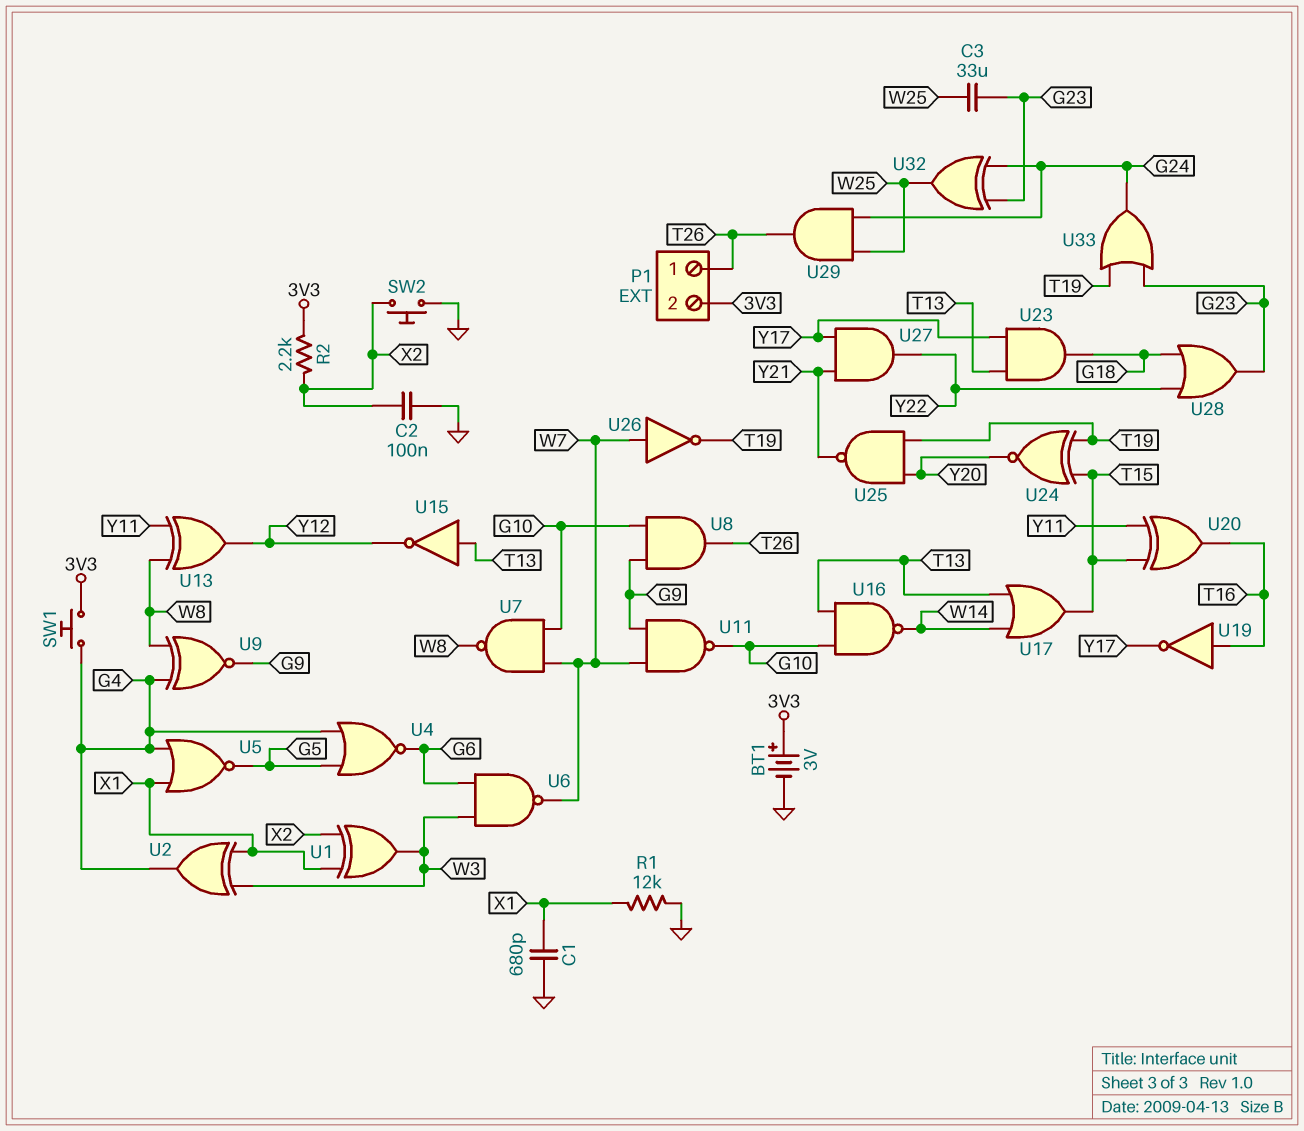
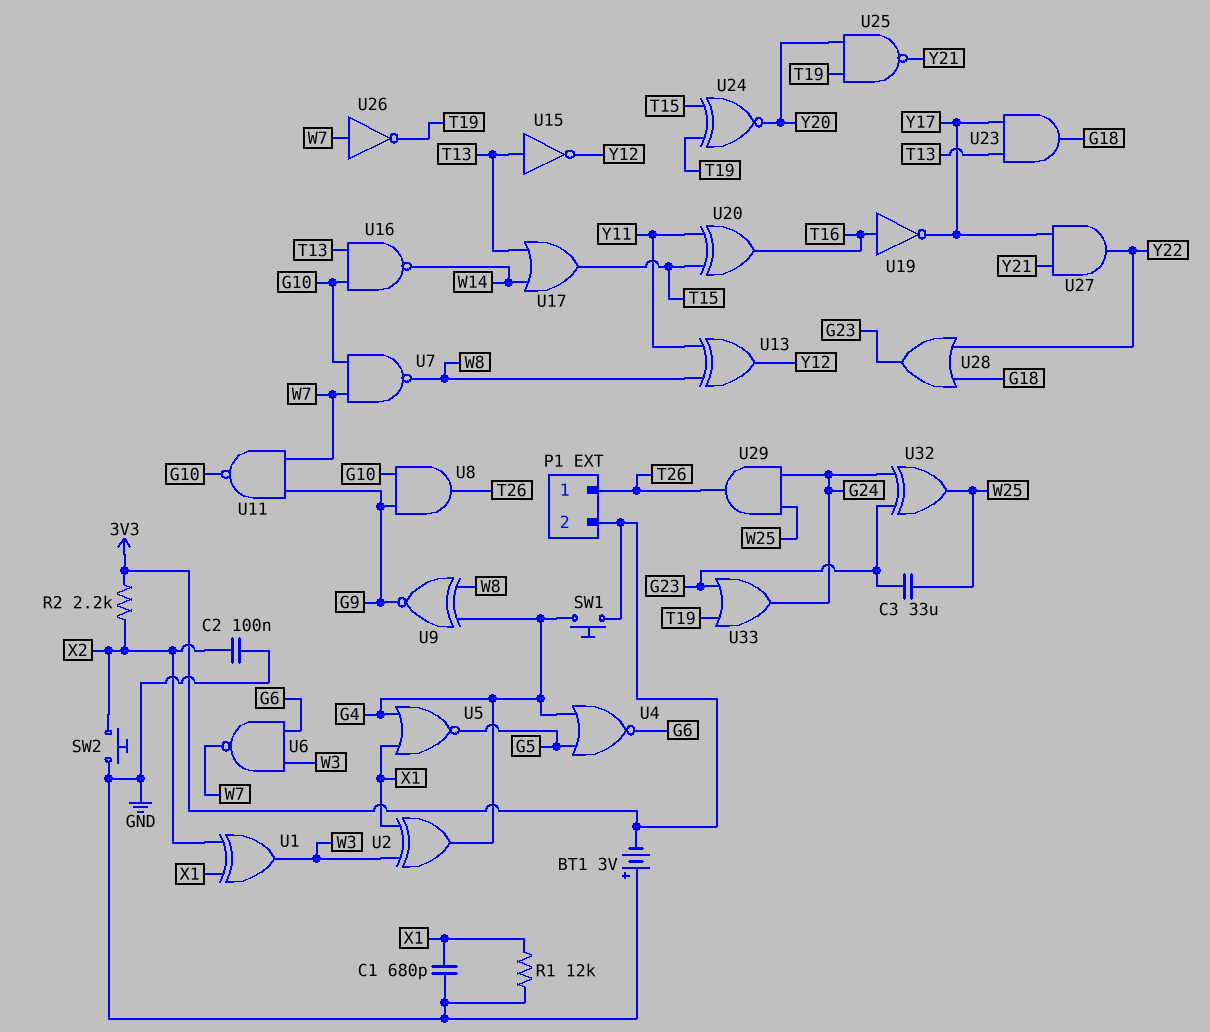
BT1: 3V (plus 3V3, minus GND) -> 3V (plus GND, minus 3V3)

